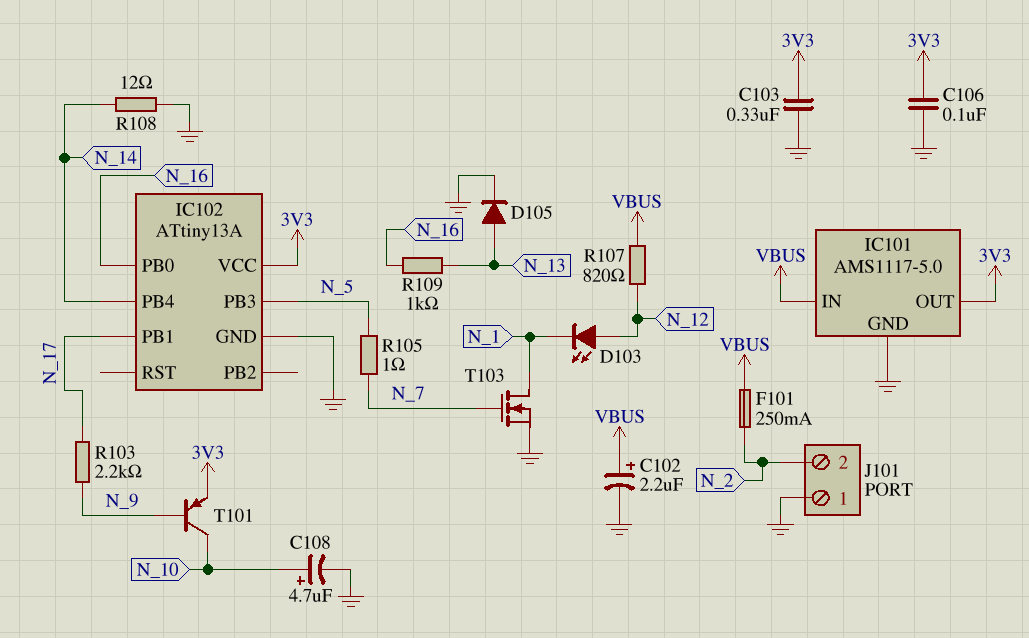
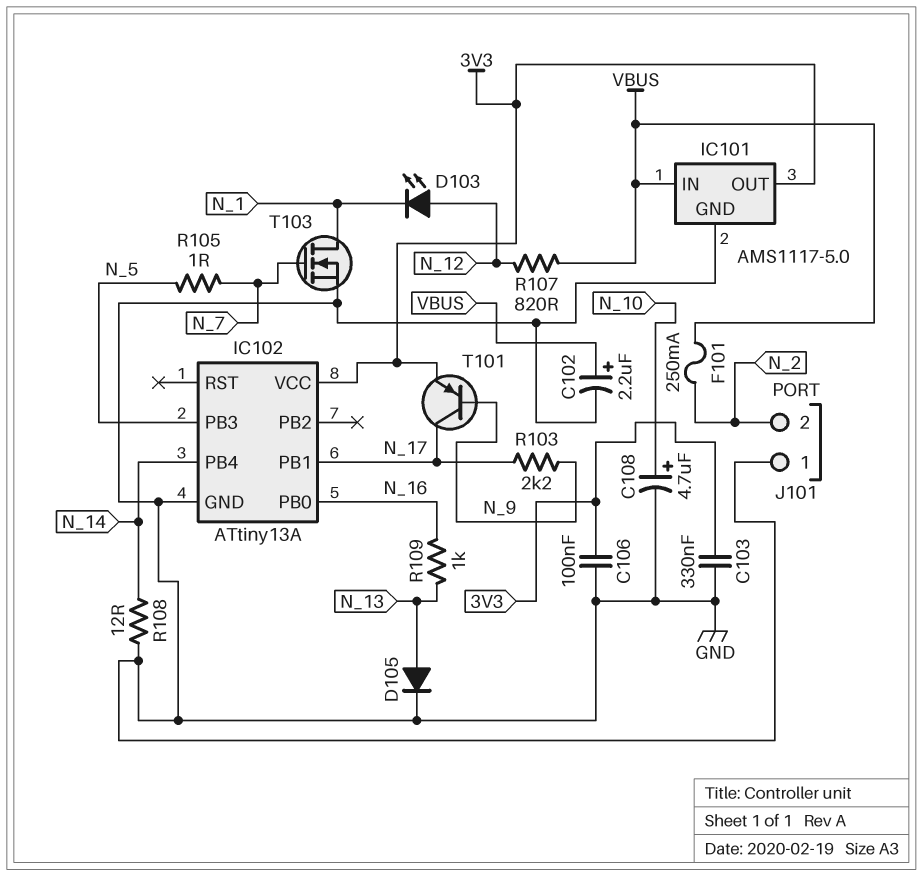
T101: PNP (B N_9, C N_10, E 3V3) -> PNP (B N_9, C N_17, E 3V3)

